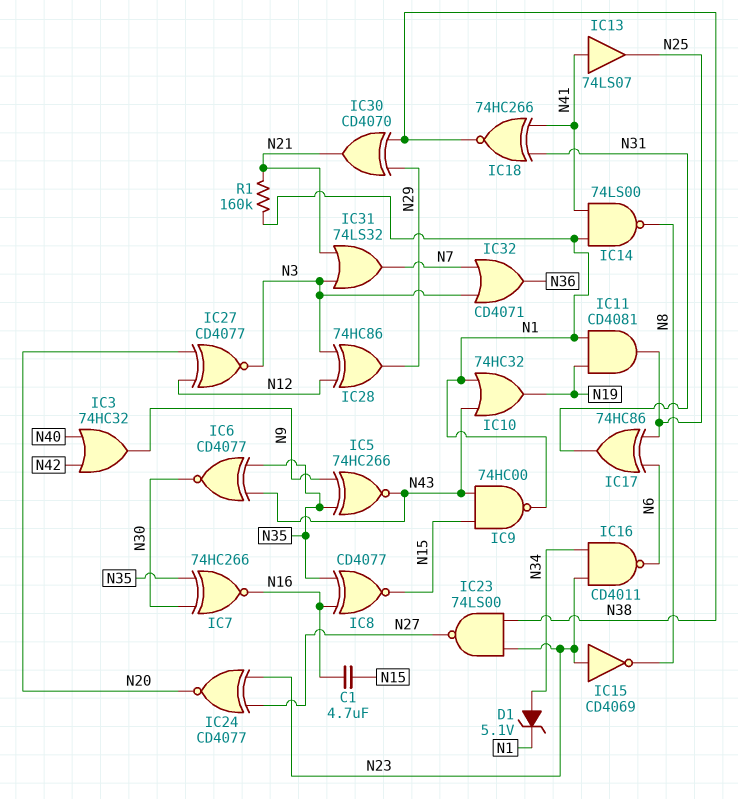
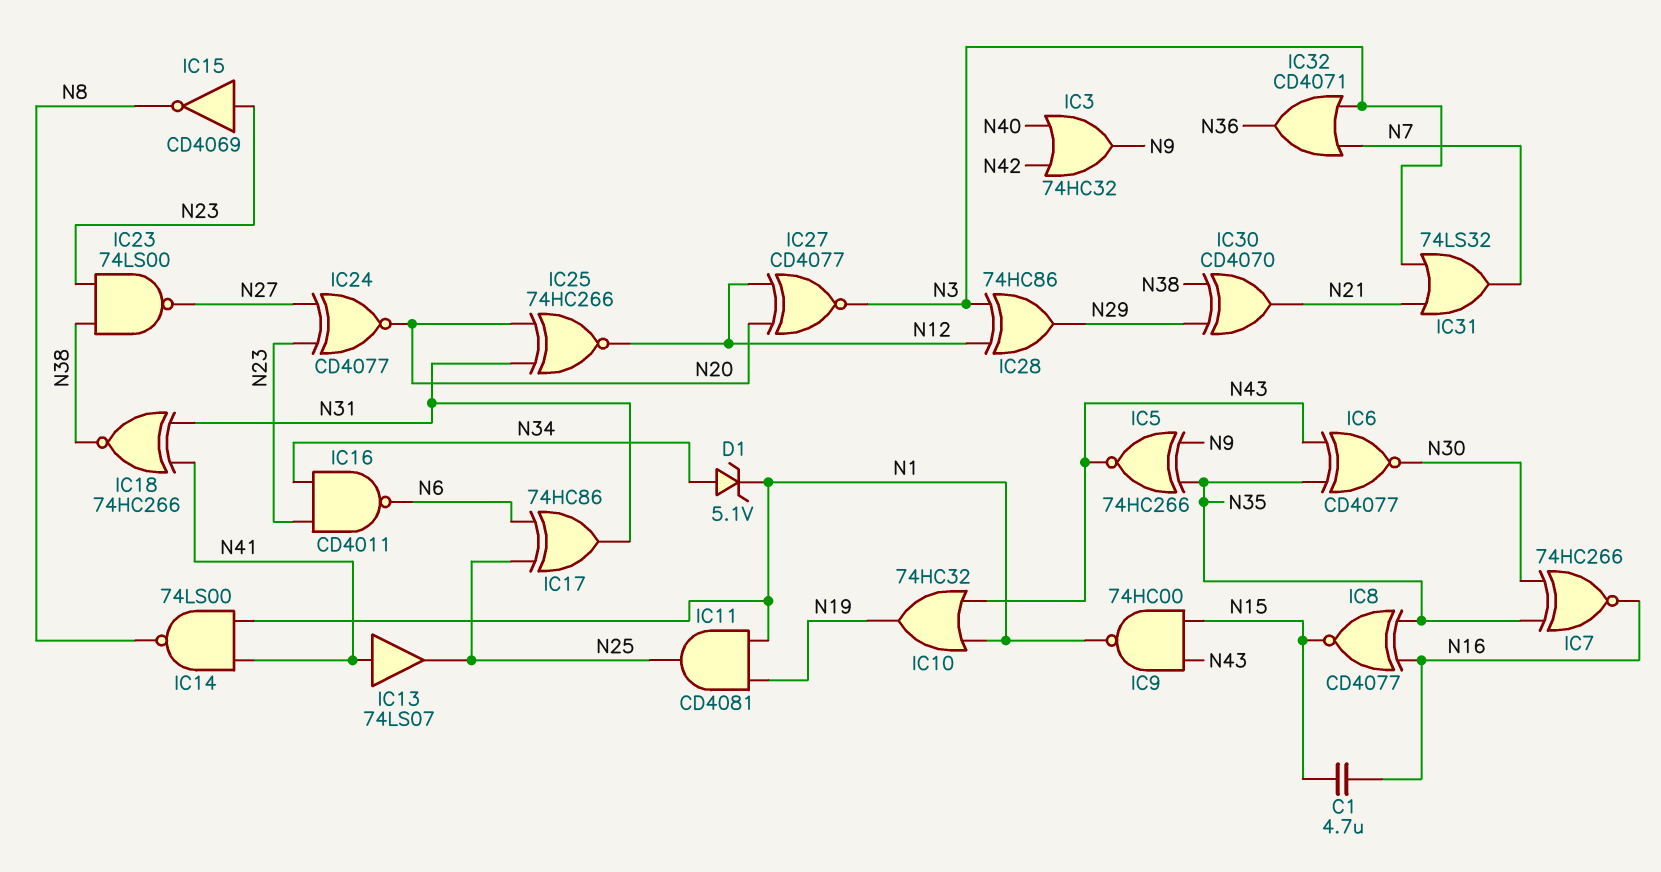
IC25: none -> XNOR 74HC266 (in N20, in N31, out N12)
R1: 160k (N1, N21) -> none

